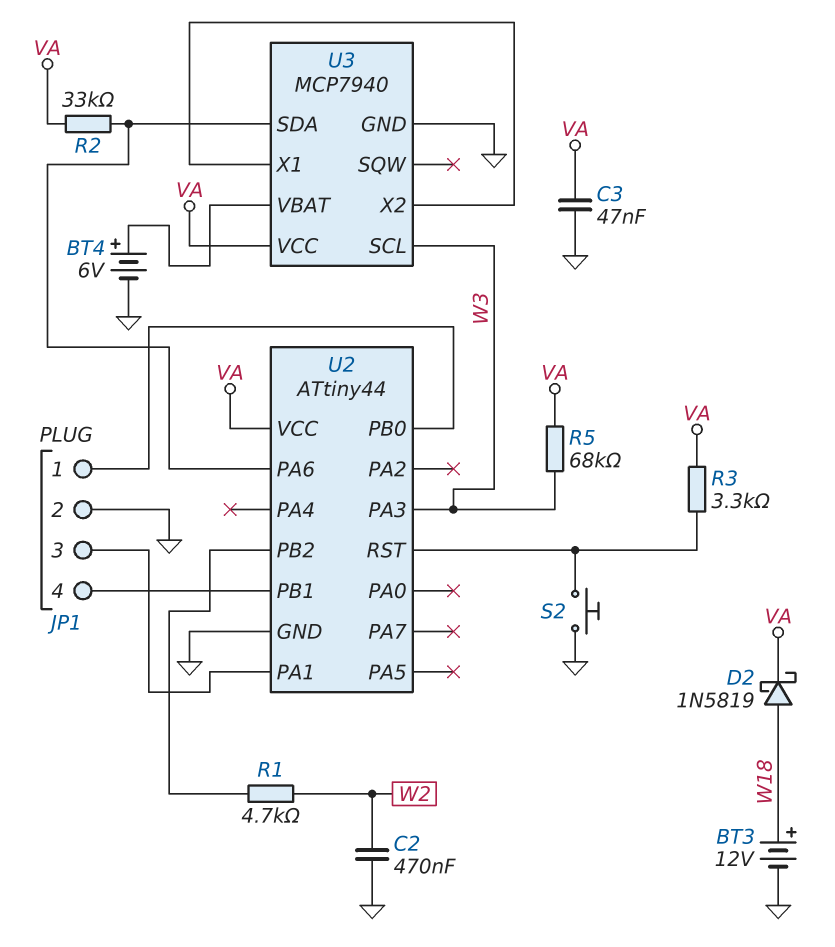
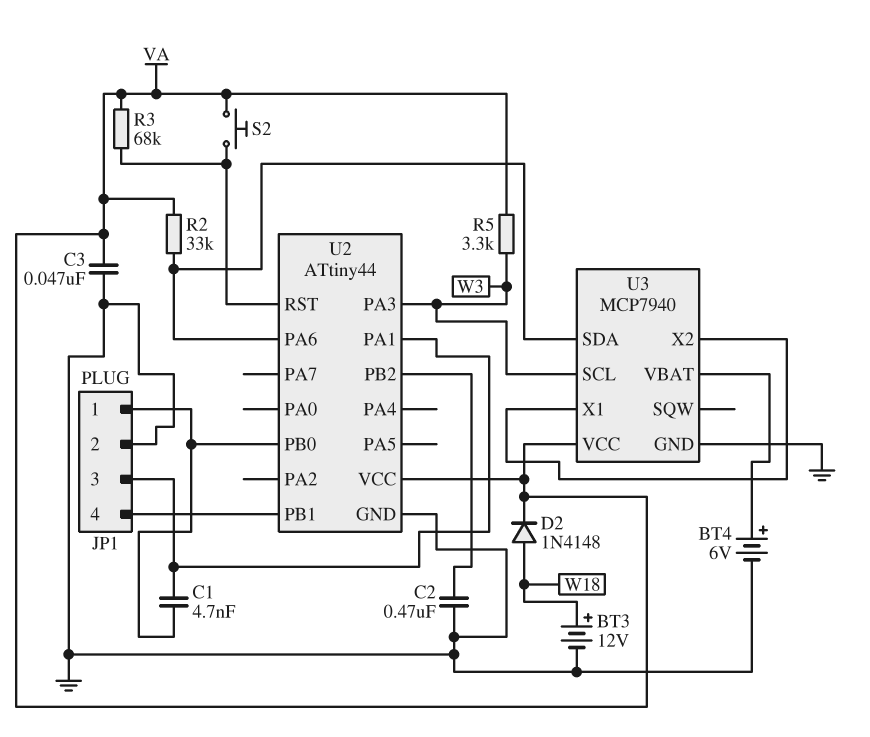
C1: none -> 4.7nF (JP1/1, JP1/3)
C2: 470nF (GND, W2) -> 470nF (GND, U2/PB2)
D2: schottky 1N5819 (A W18, K VA) -> diode 1N4148 (A W18, K VA)
R1: 4.7k (U2/PB2, W2) -> none
R3: 3.3k (U2/RST, VA) -> 68k (U2/RST, VA)
R5: 68k (VA, W3) -> 3.3k (VA, W3)
S2: button (GND, U2/RST) -> button (U2/RST, VA)

